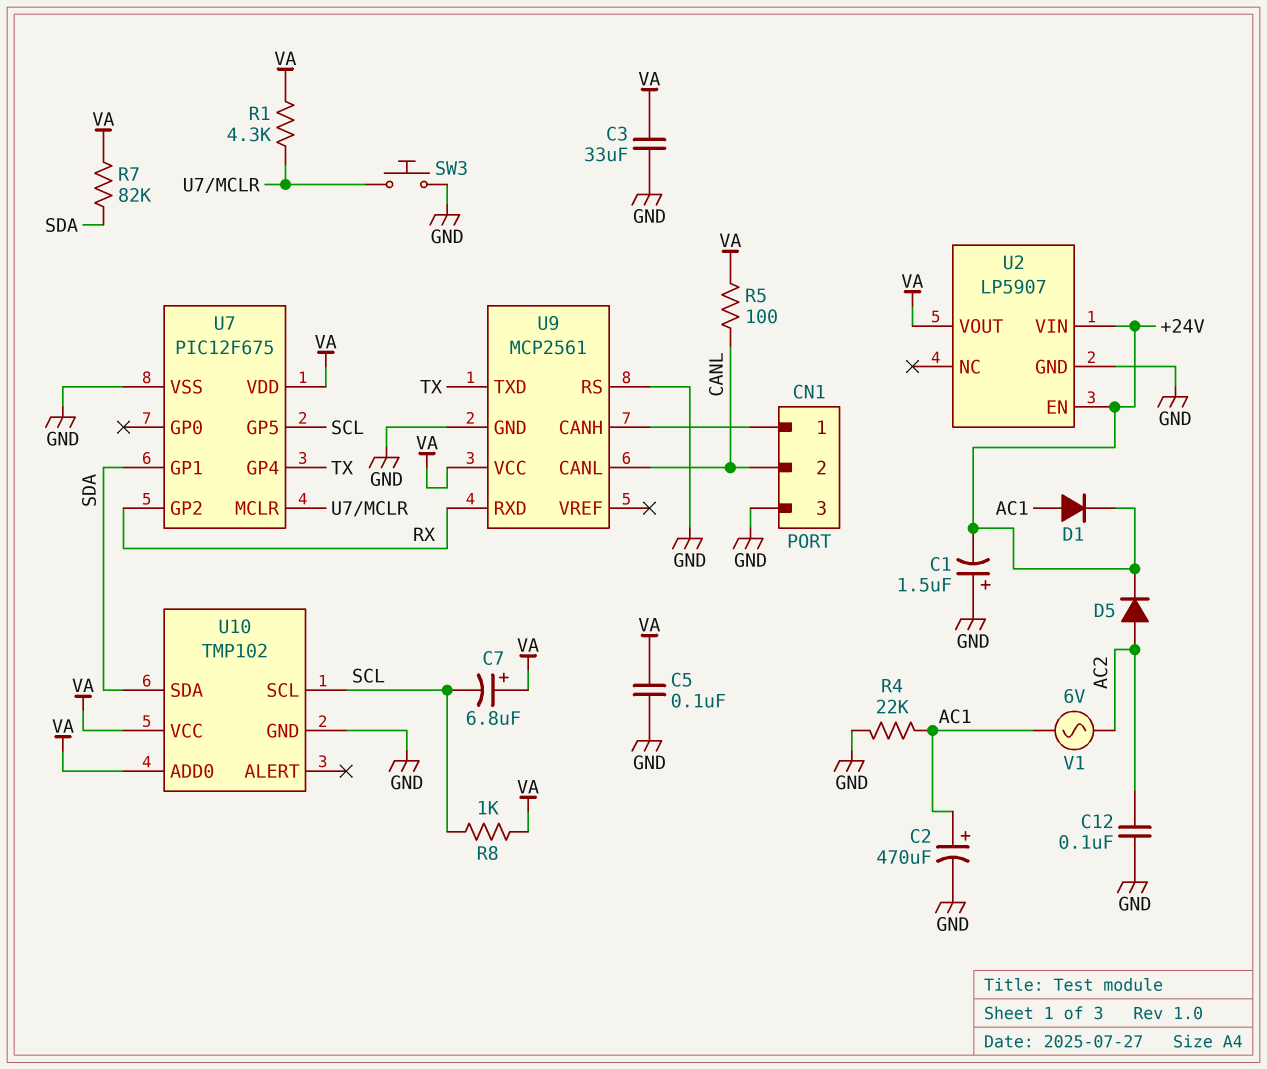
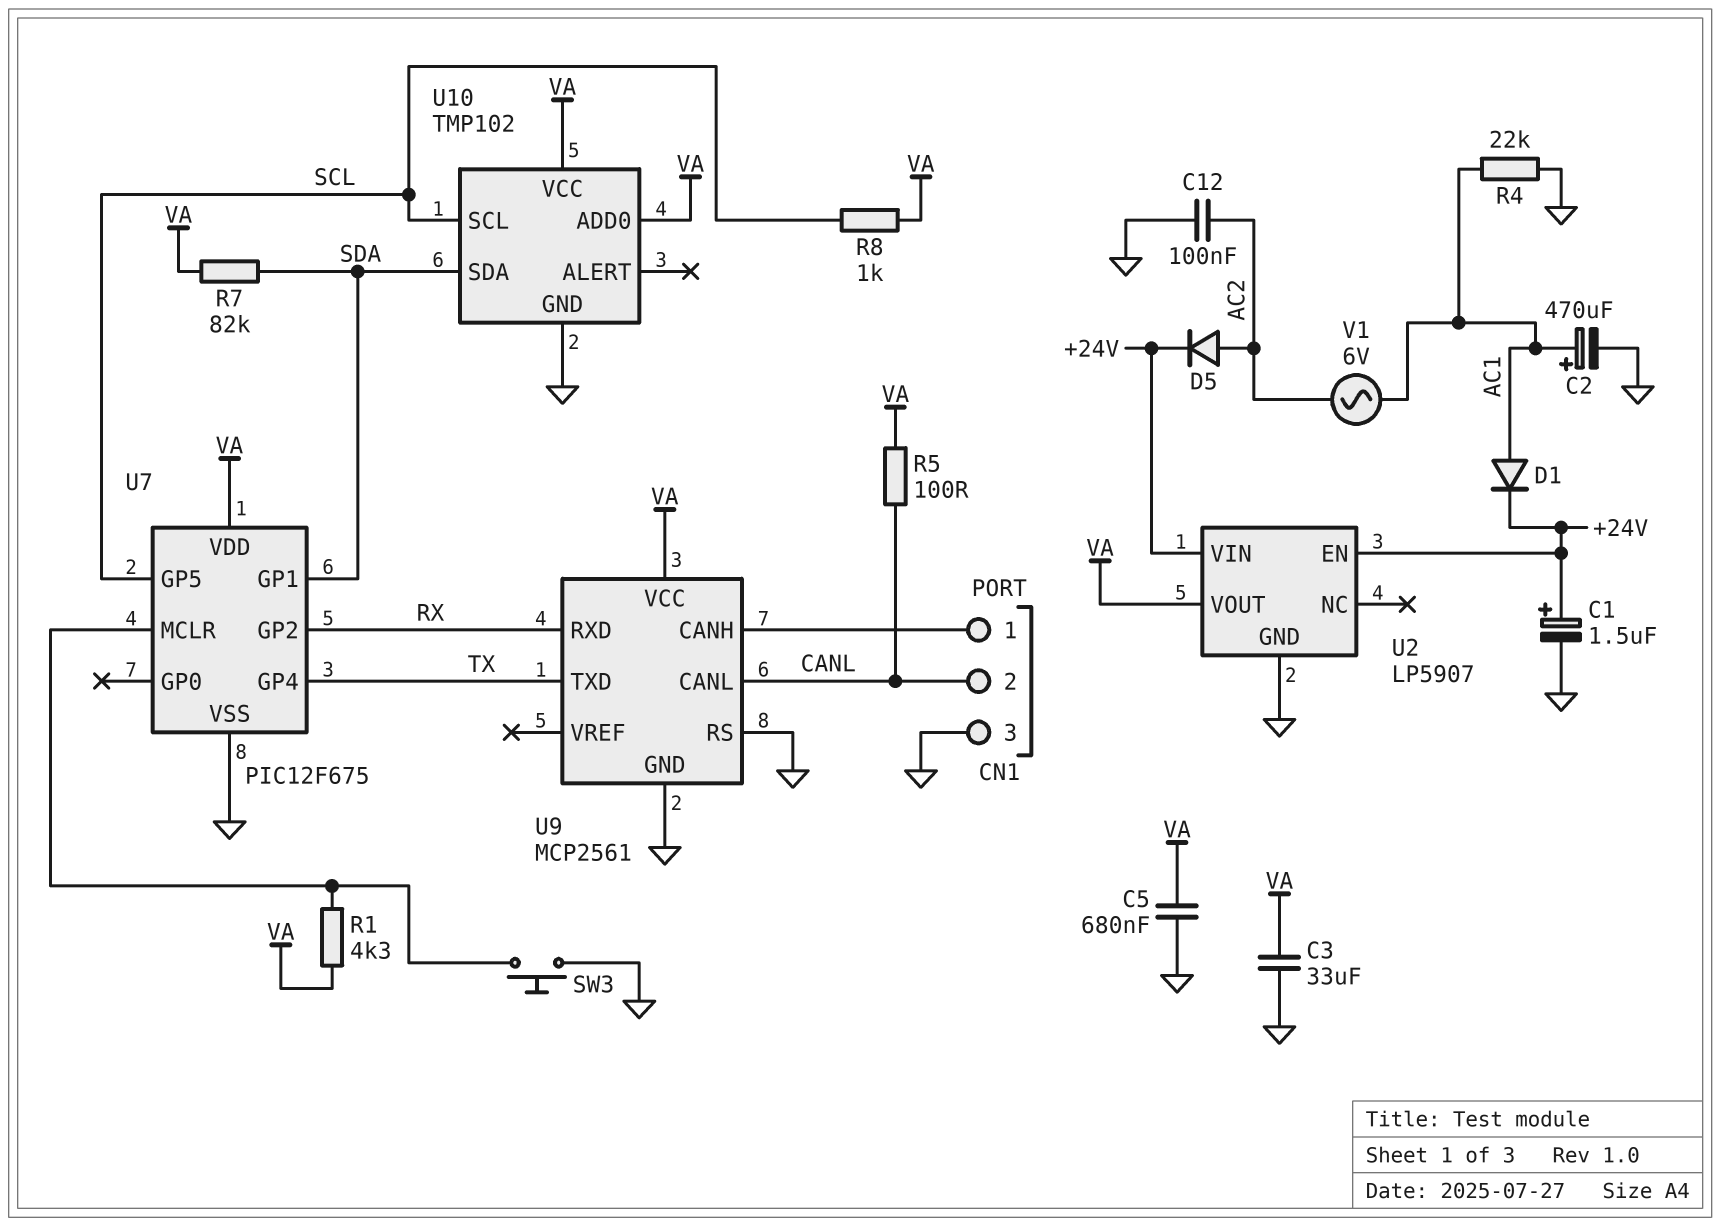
C1: 1.5uF (plus GND, minus +24V) -> 1.5uF (plus +24V, minus GND)
C5: 100nF (GND, VA) -> 680nF (GND, VA)
C7: 6.8uF (plus VA, minus SCL) -> none

